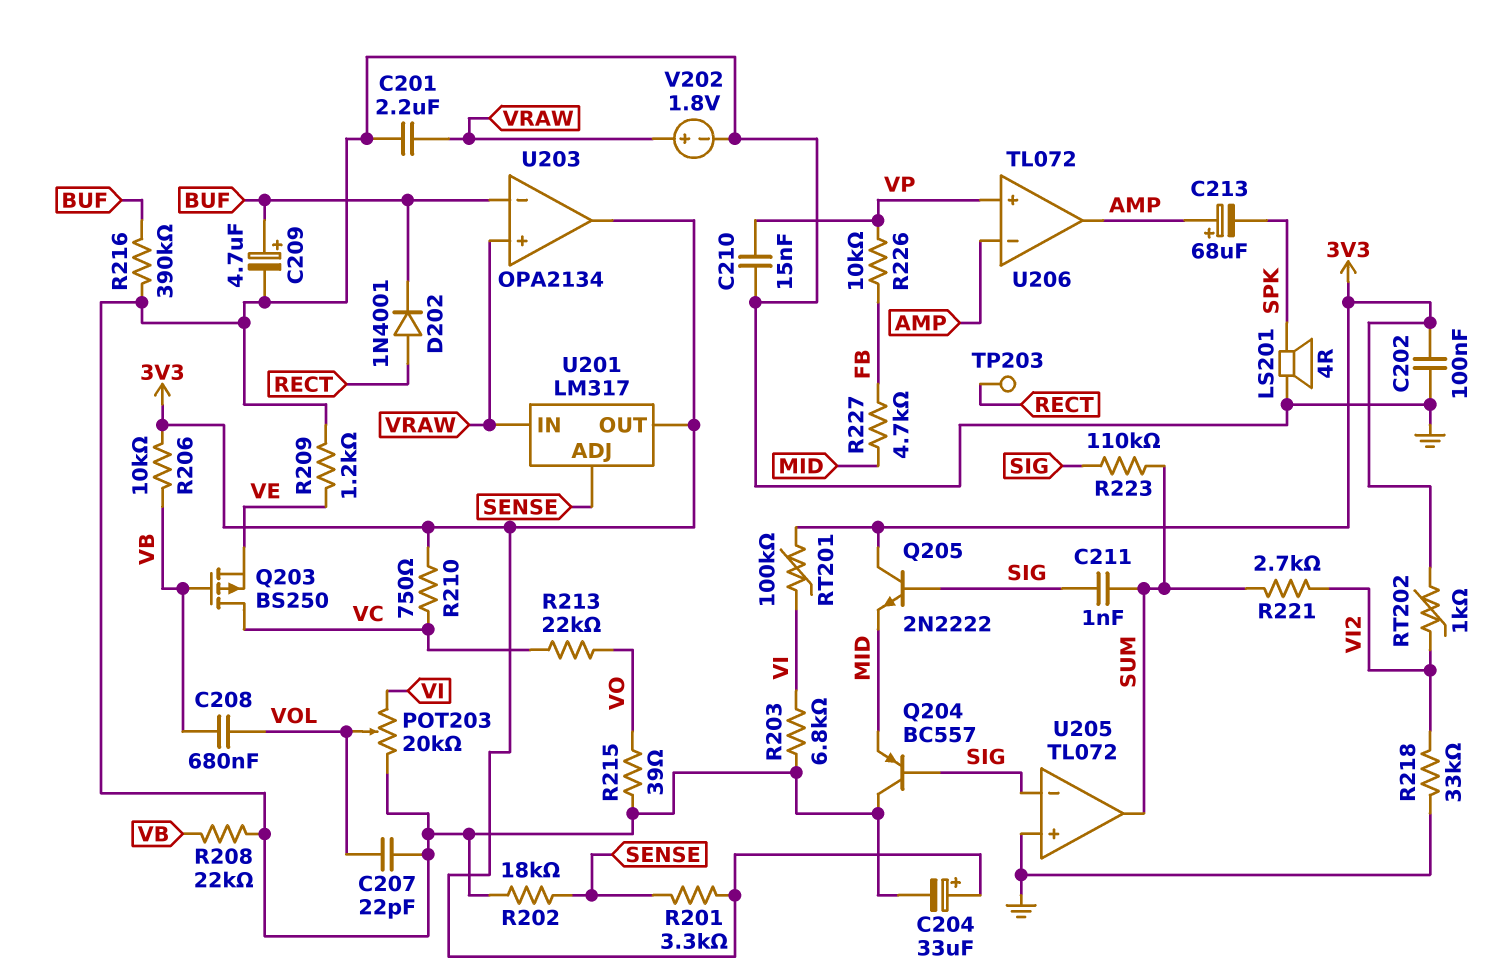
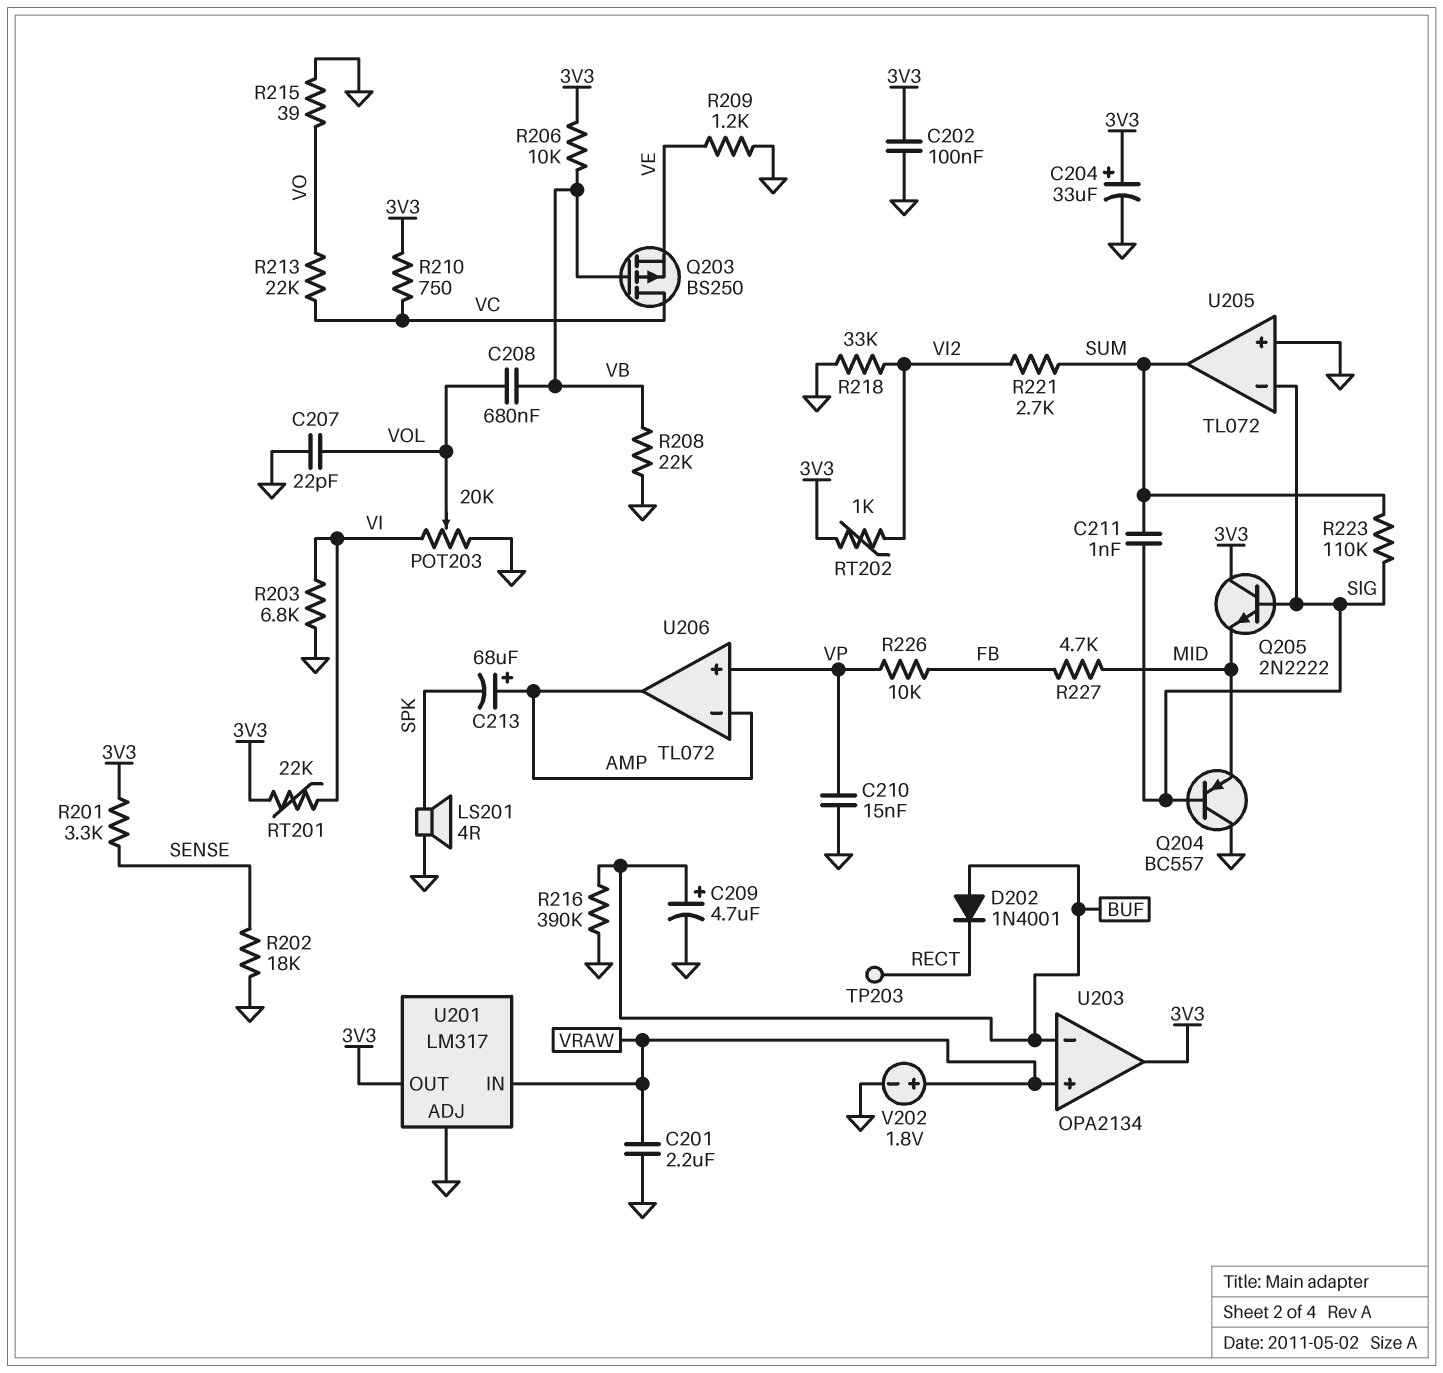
D202: diode 1N4001 (A RECT, K BUF) -> diode 1N4001 (A BUF, K RECT)
RT201: 100k (3V3, VI) -> 22k (3V3, VI)
U201 pin ADJ: SENSE -> GND

